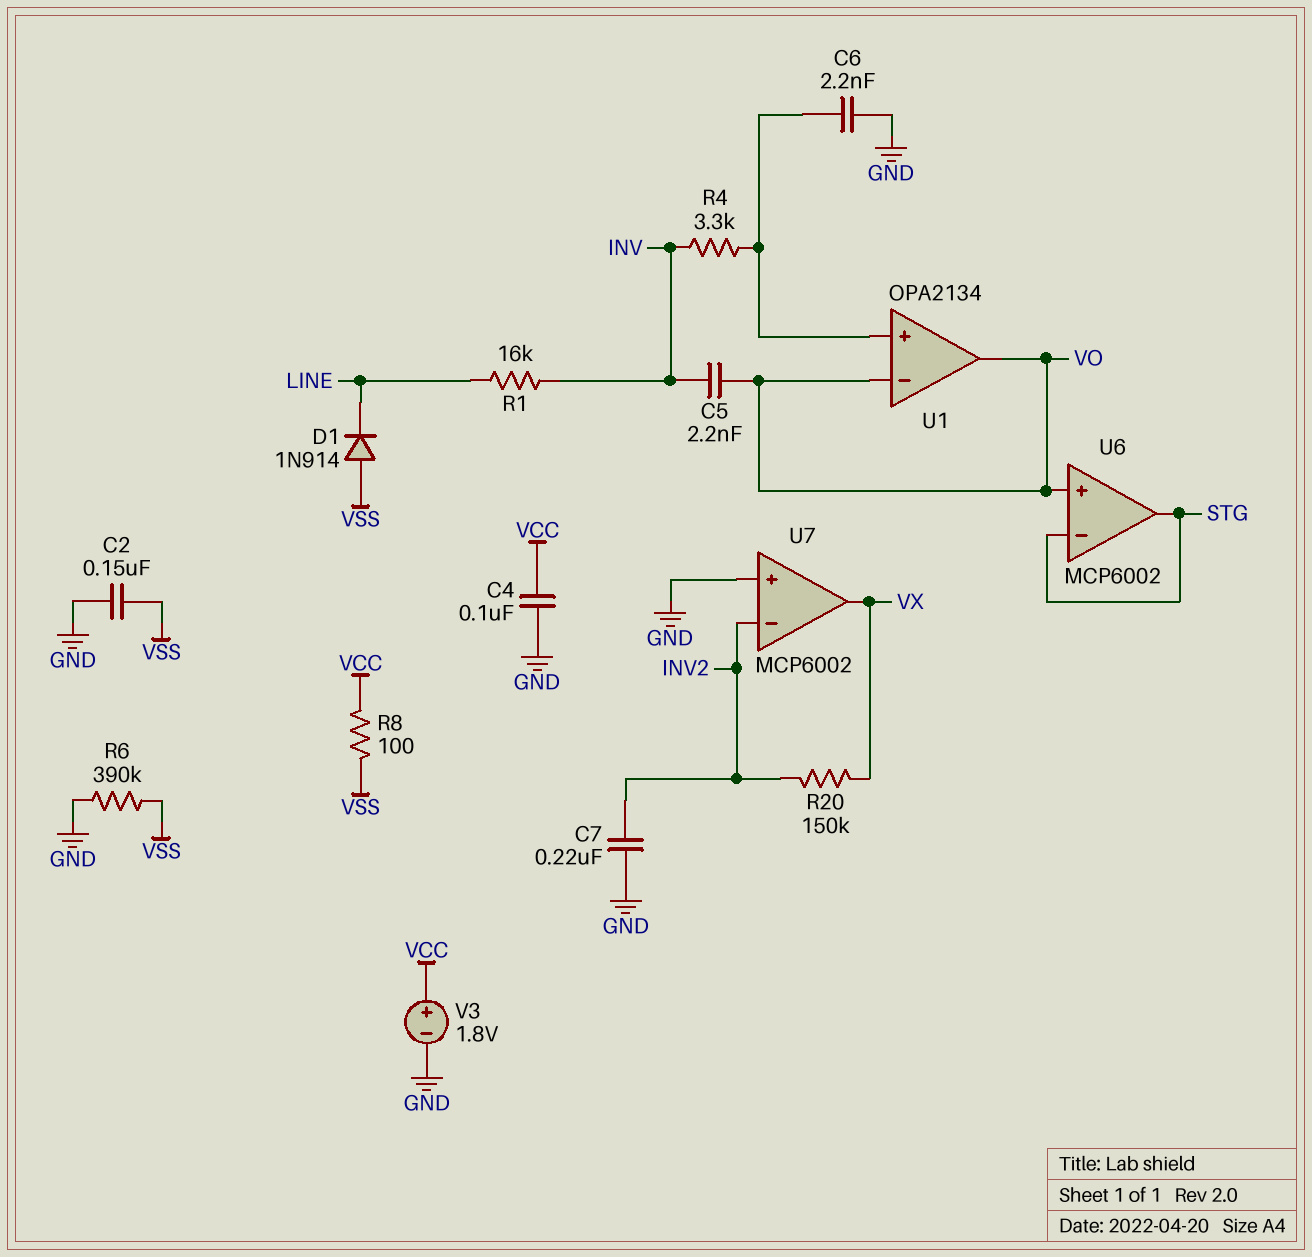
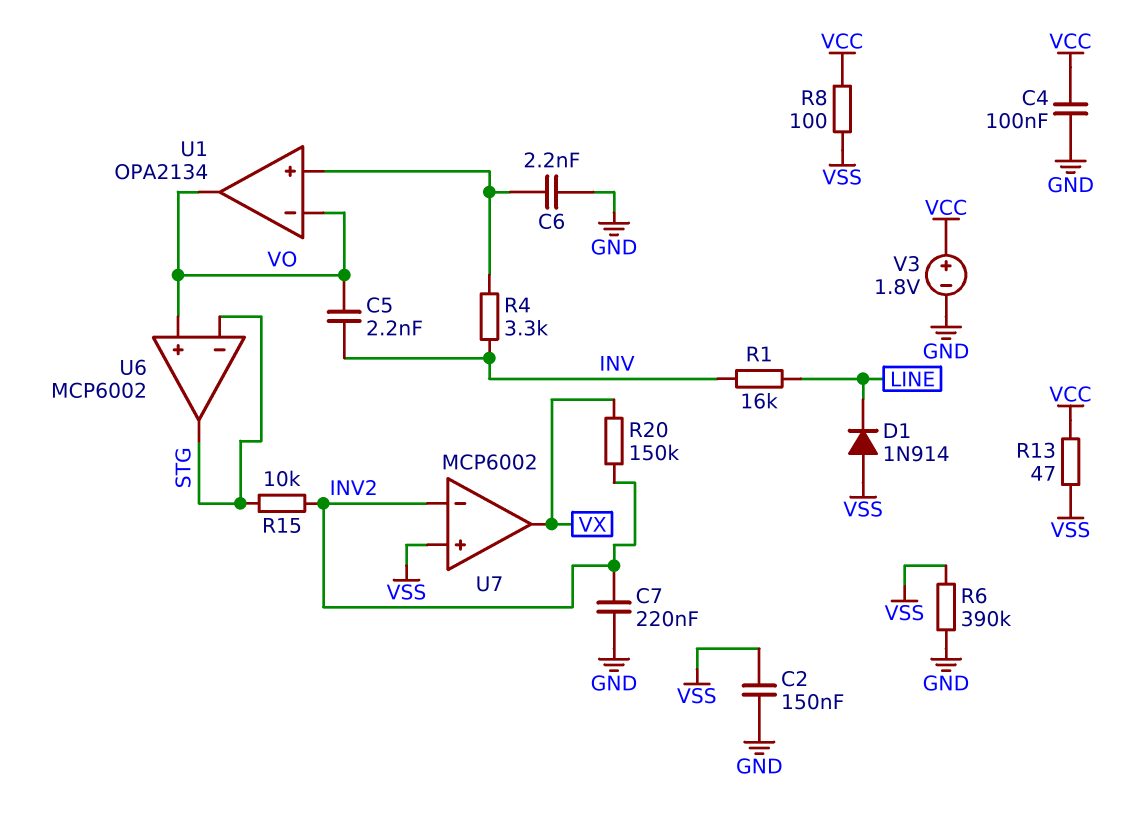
R13: none -> 47 (VCC, VSS)
R15: none -> 10k (INV2, STG)
U7 pin in+: GND -> VSS

